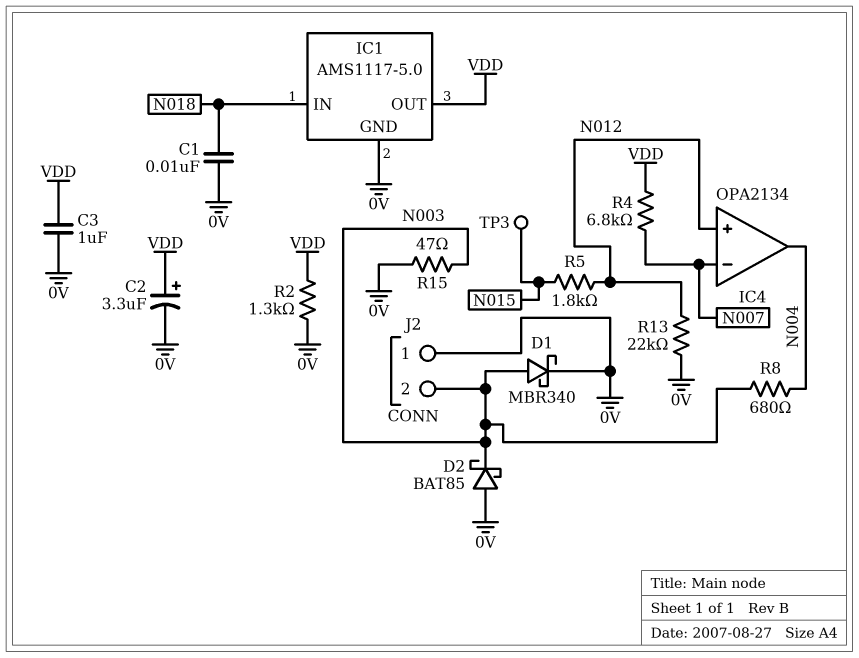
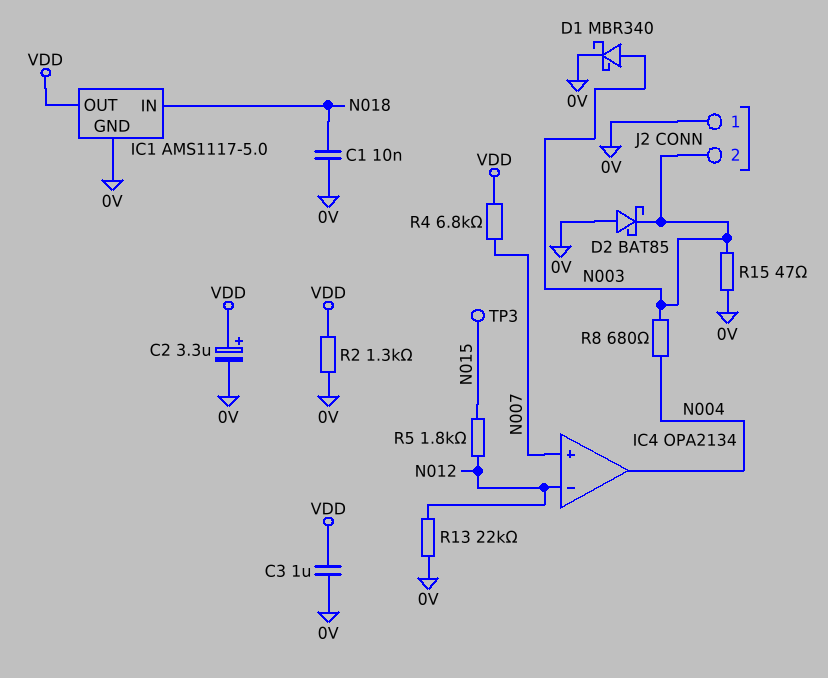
IC4 pin in+: N012 -> N007
IC4 pin in-: N007 -> N012

